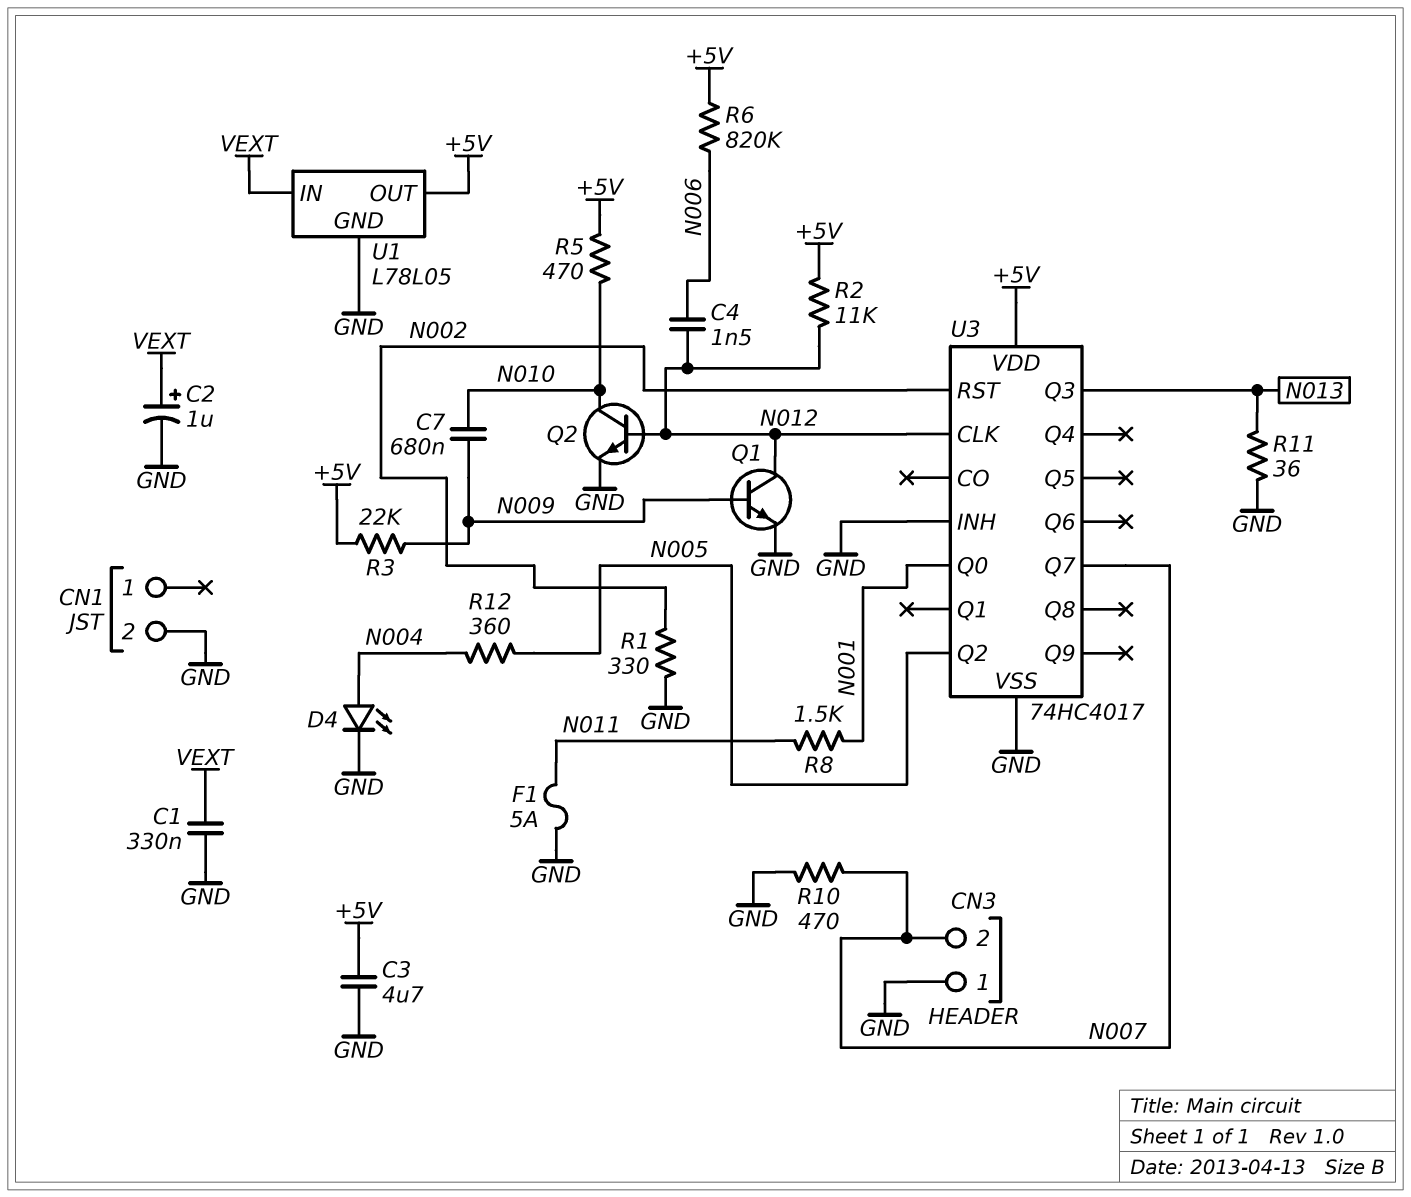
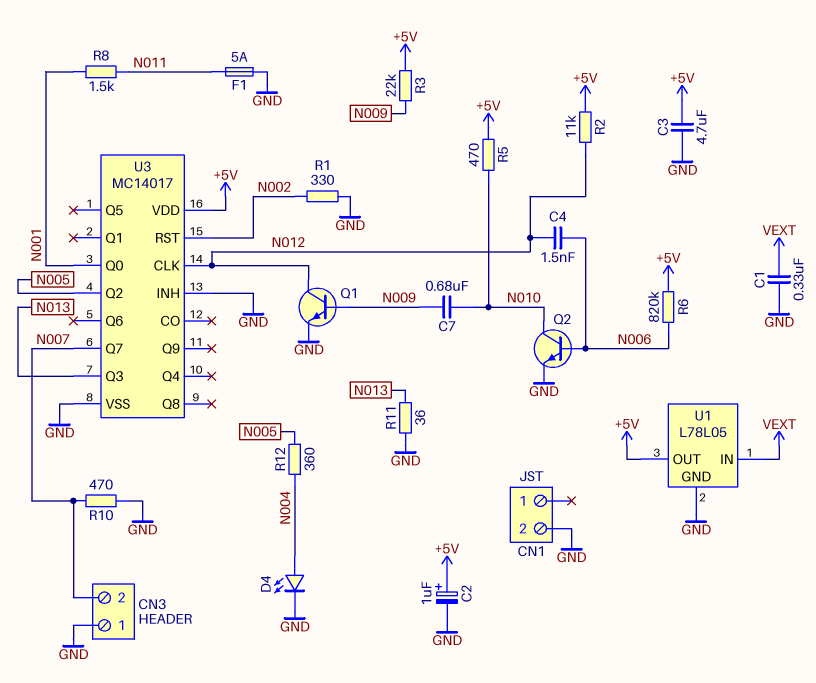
C2: 1uF (plus VEXT, minus GND) -> 1uF (plus +5V, minus GND)
Q2: NPN (B N012, C N010, E GND) -> NPN (B N006, C N010, E GND)
U3: 74HC4017 -> MC14017

